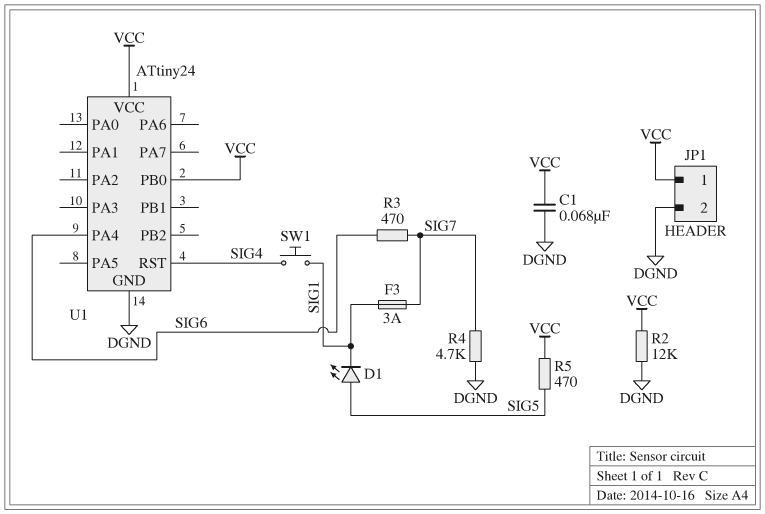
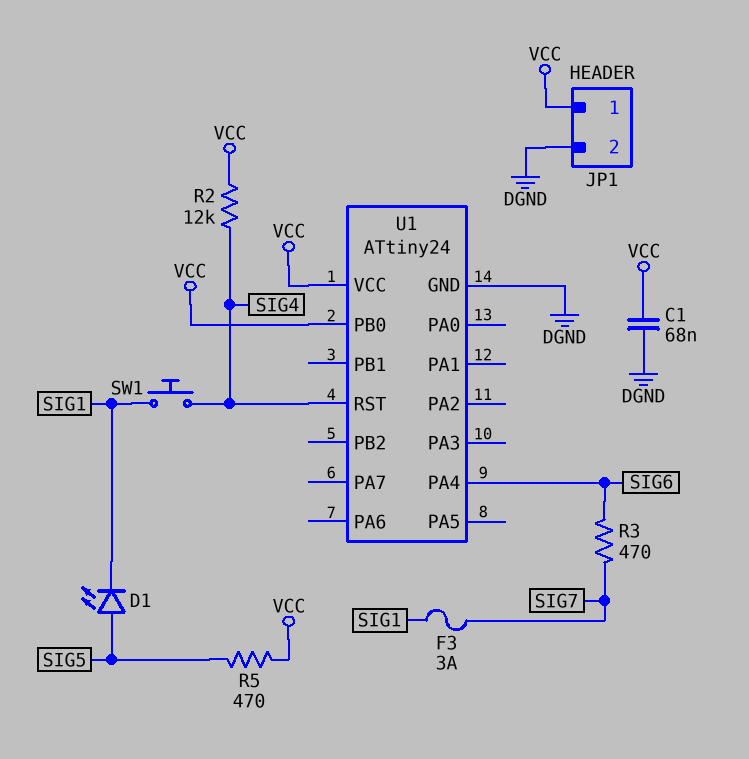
R2: 12k (DGND, VCC) -> 12k (SIG4, VCC)
R4: 4.7k (DGND, SIG7) -> none

